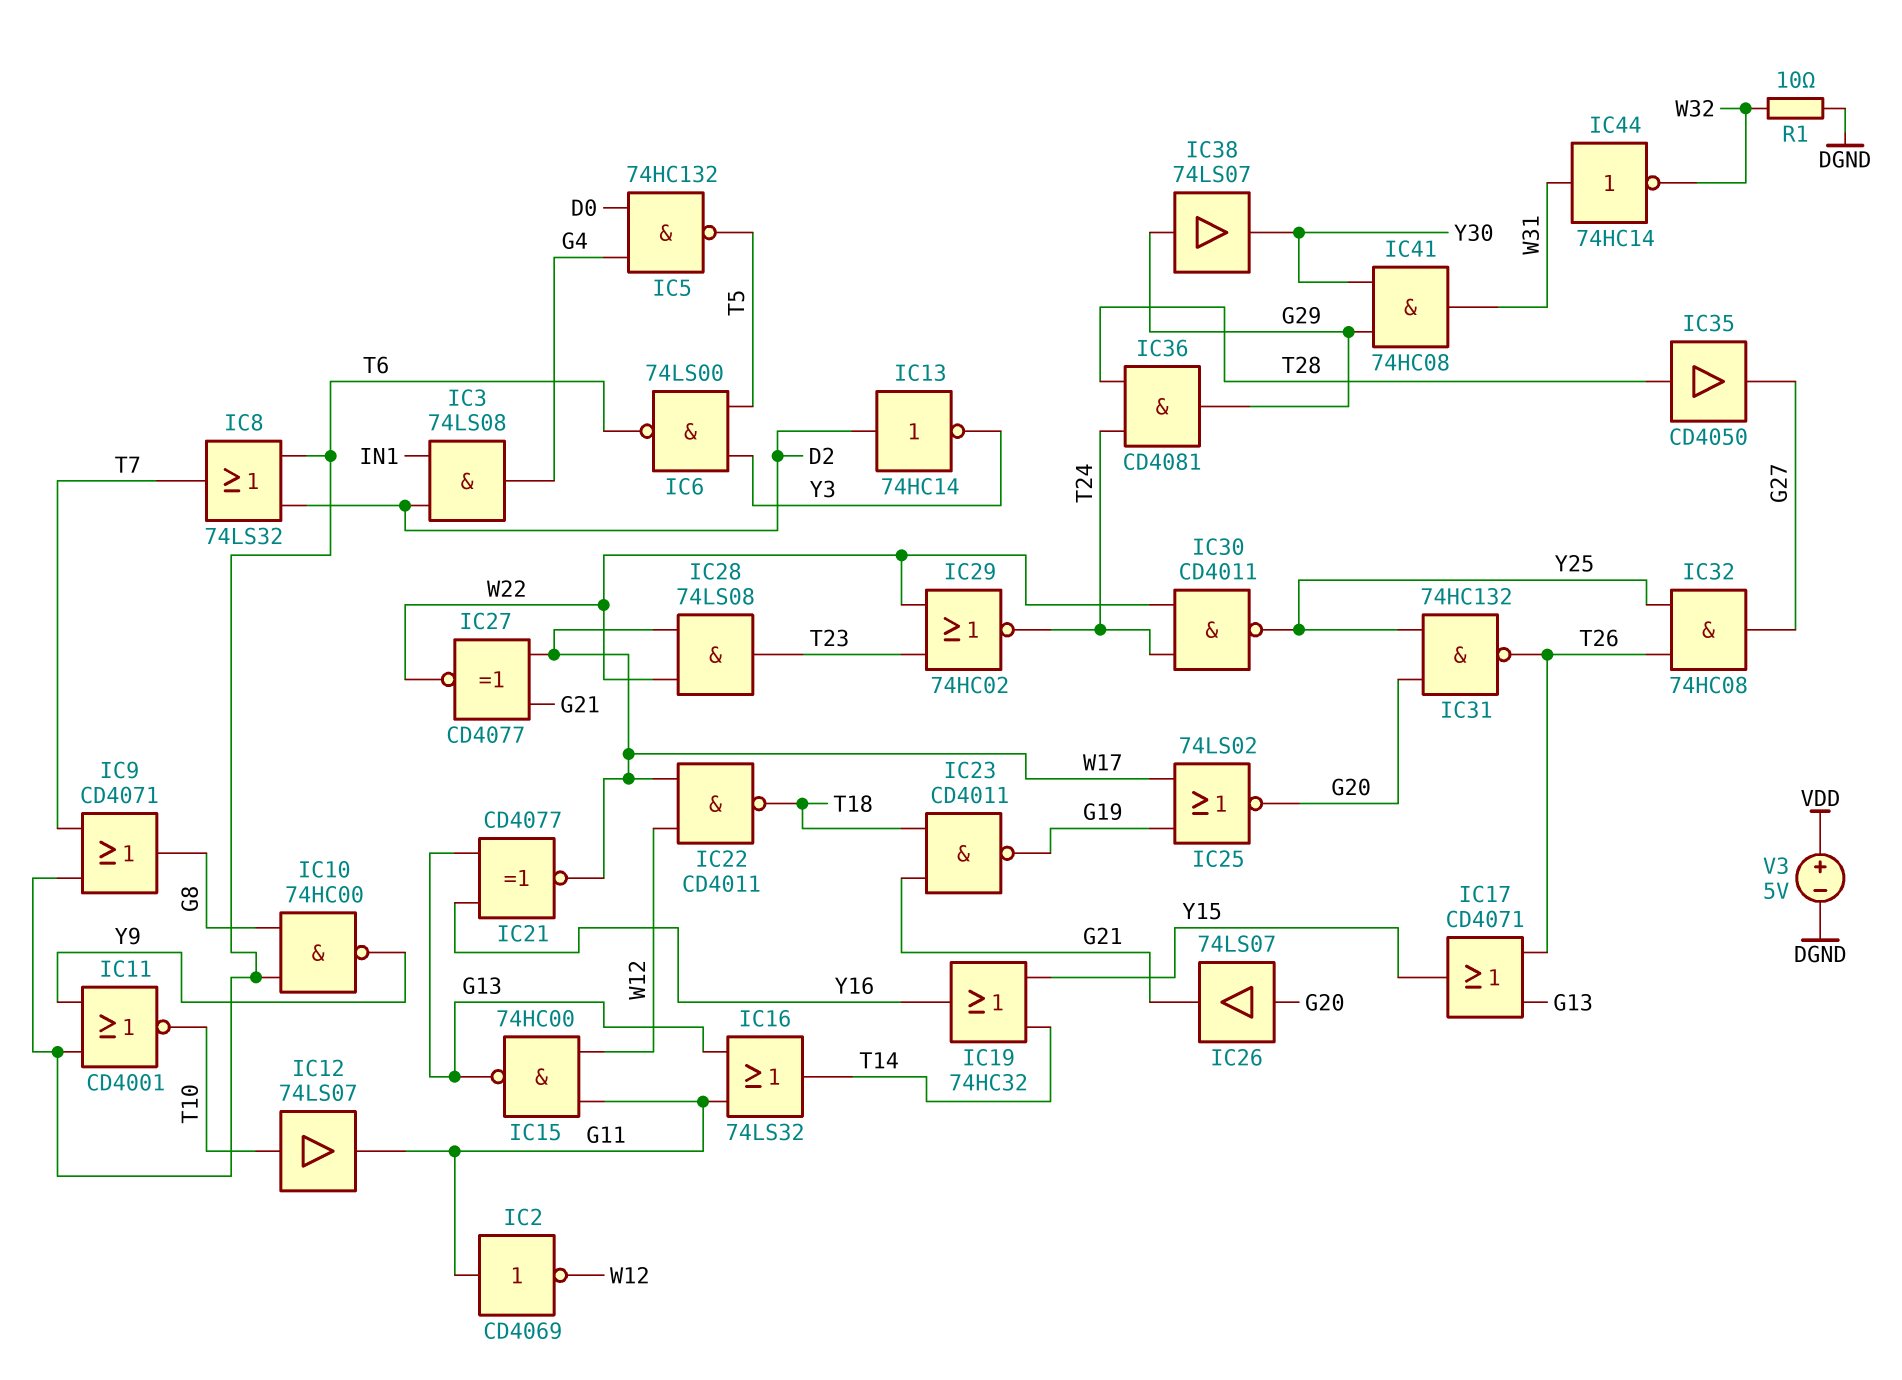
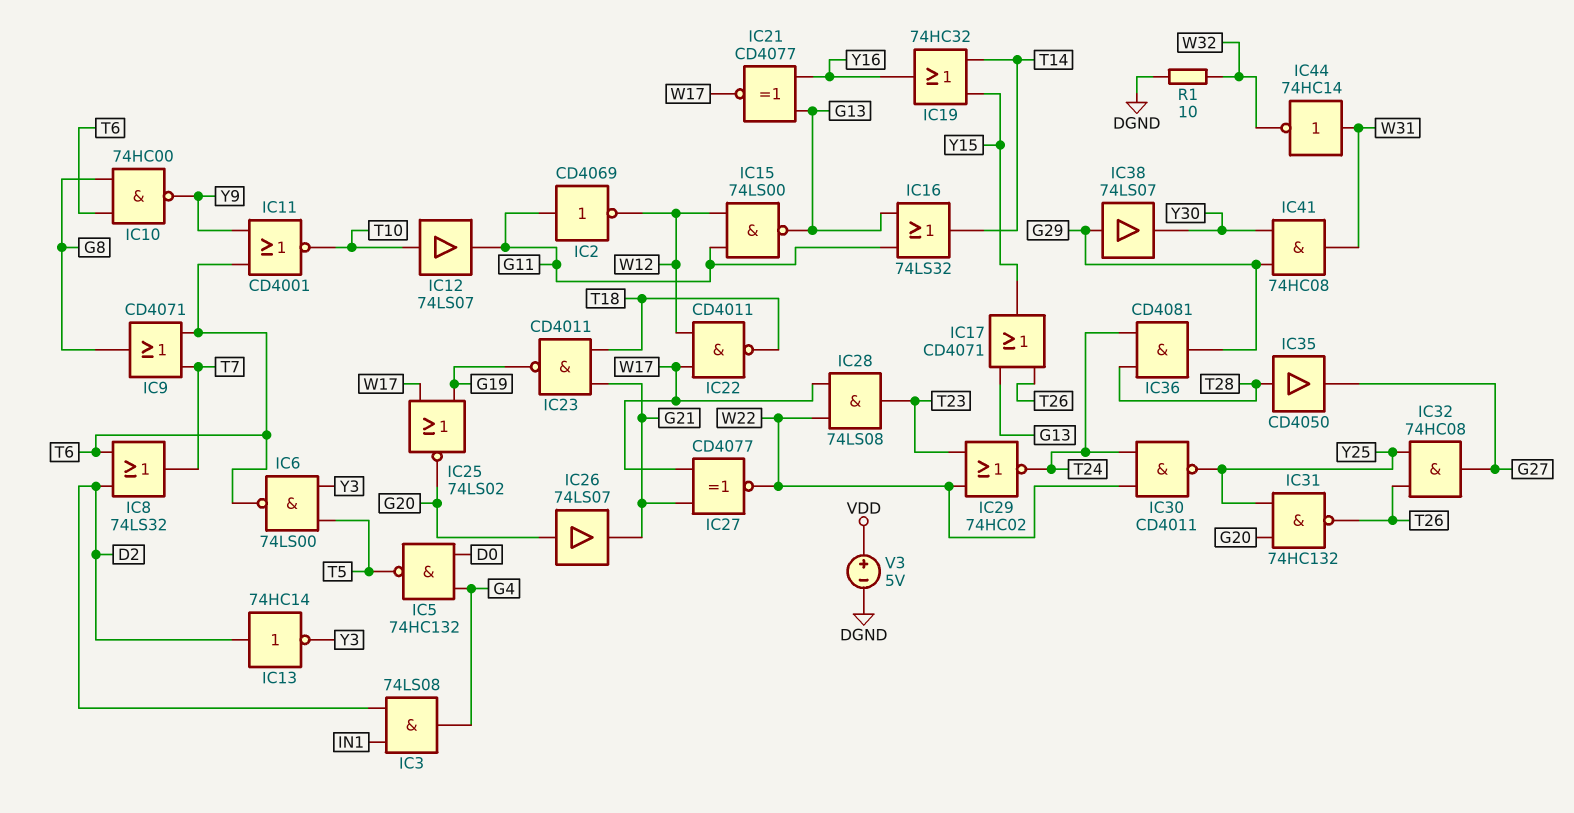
IC15: NAND 74HC00 (in G11, in W12, out G13) -> NAND 74LS00 (in G11, in W12, out G13)

